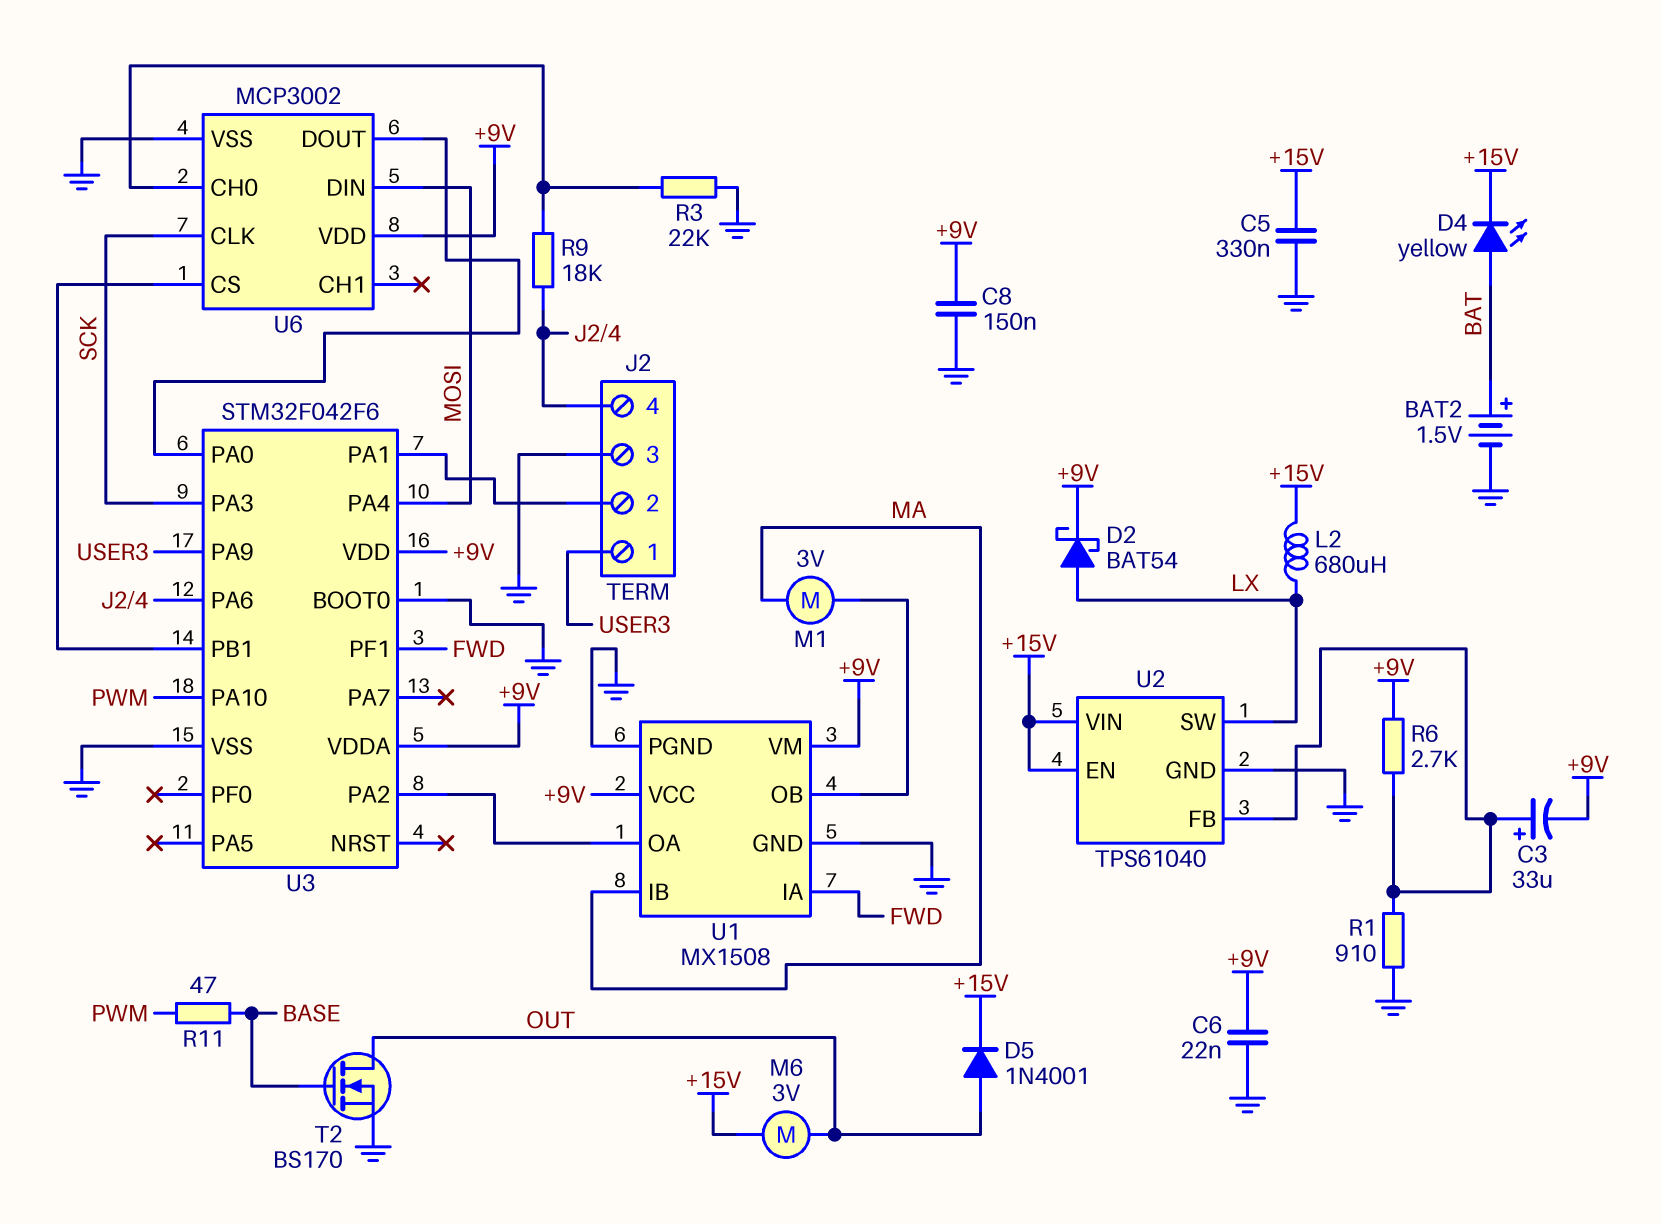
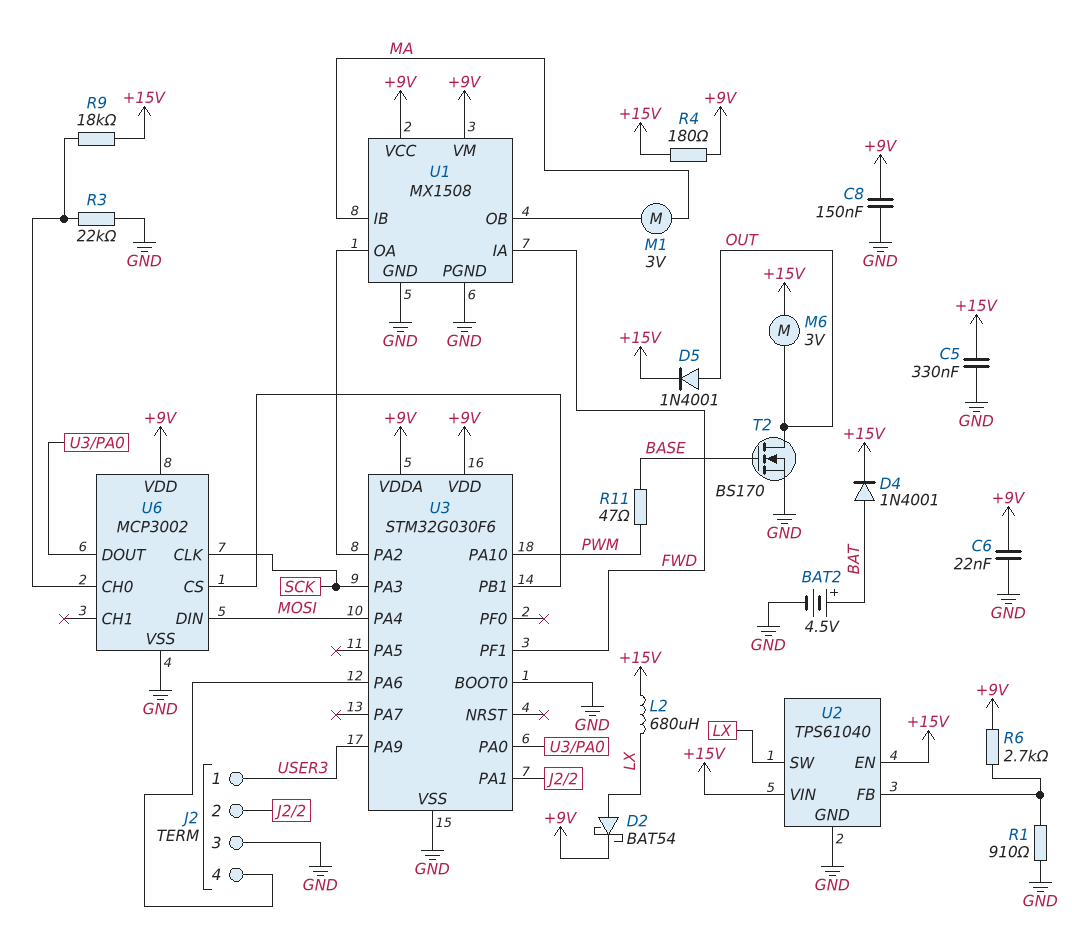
BAT2: 1.5V (plus BAT, minus GND) -> 4.5V (plus BAT, minus GND)
C3: 33uF (plus U2/FB, minus +9V) -> none
D4: LED yellow (A BAT, K +15V) -> diode 1N4001 (A BAT, K +15V)
R4: none -> 180 (+9V, +15V)
R9: 18k (J2/4, U6/CH0) -> 18k (+15V, U6/CH0)
U3: STM32F042F6 -> STM32G030F6

